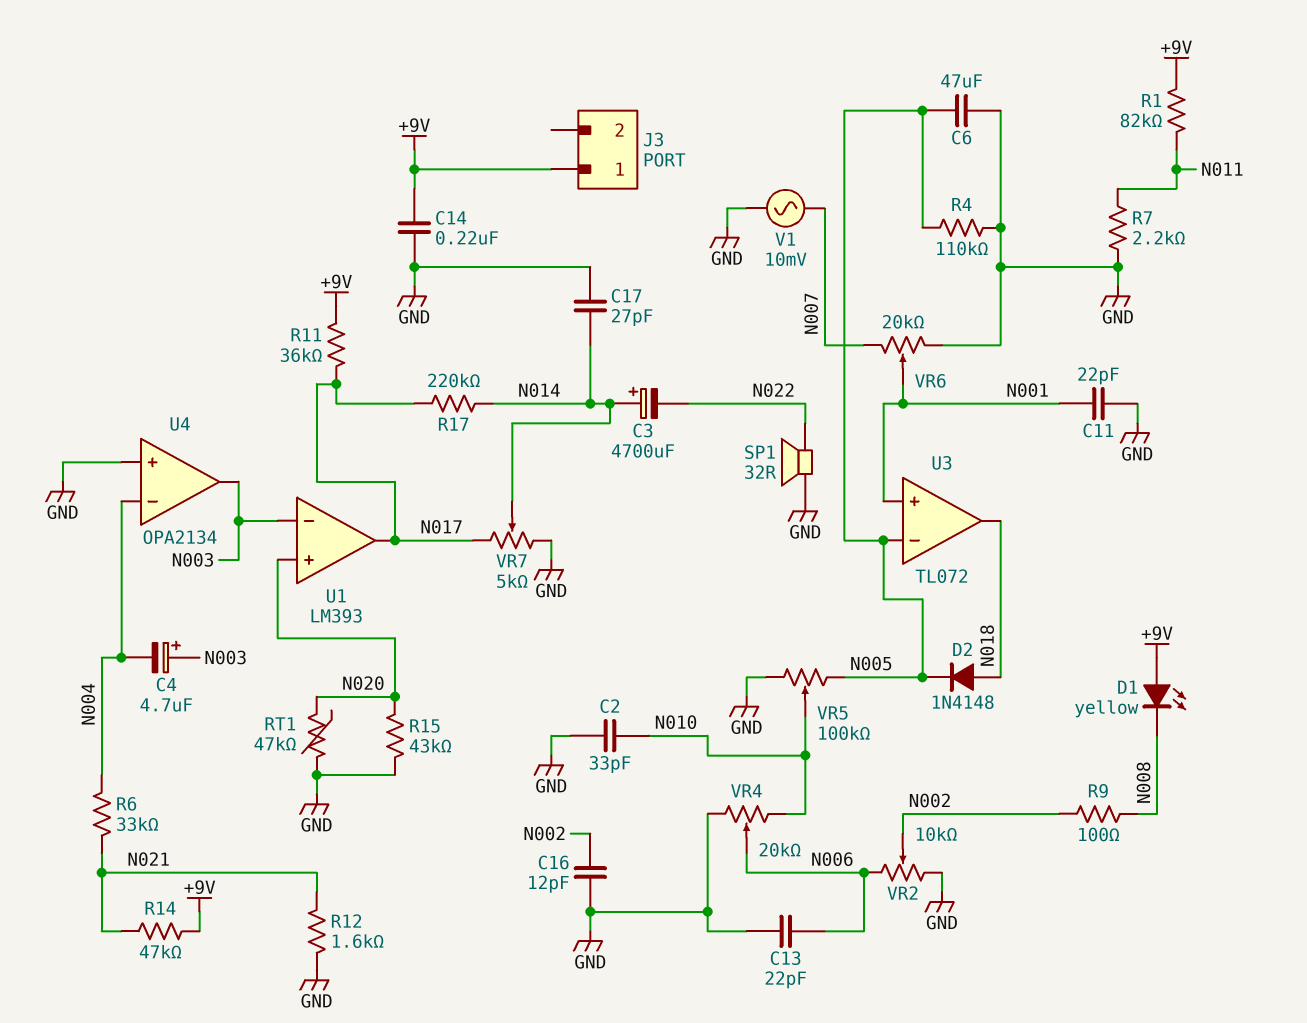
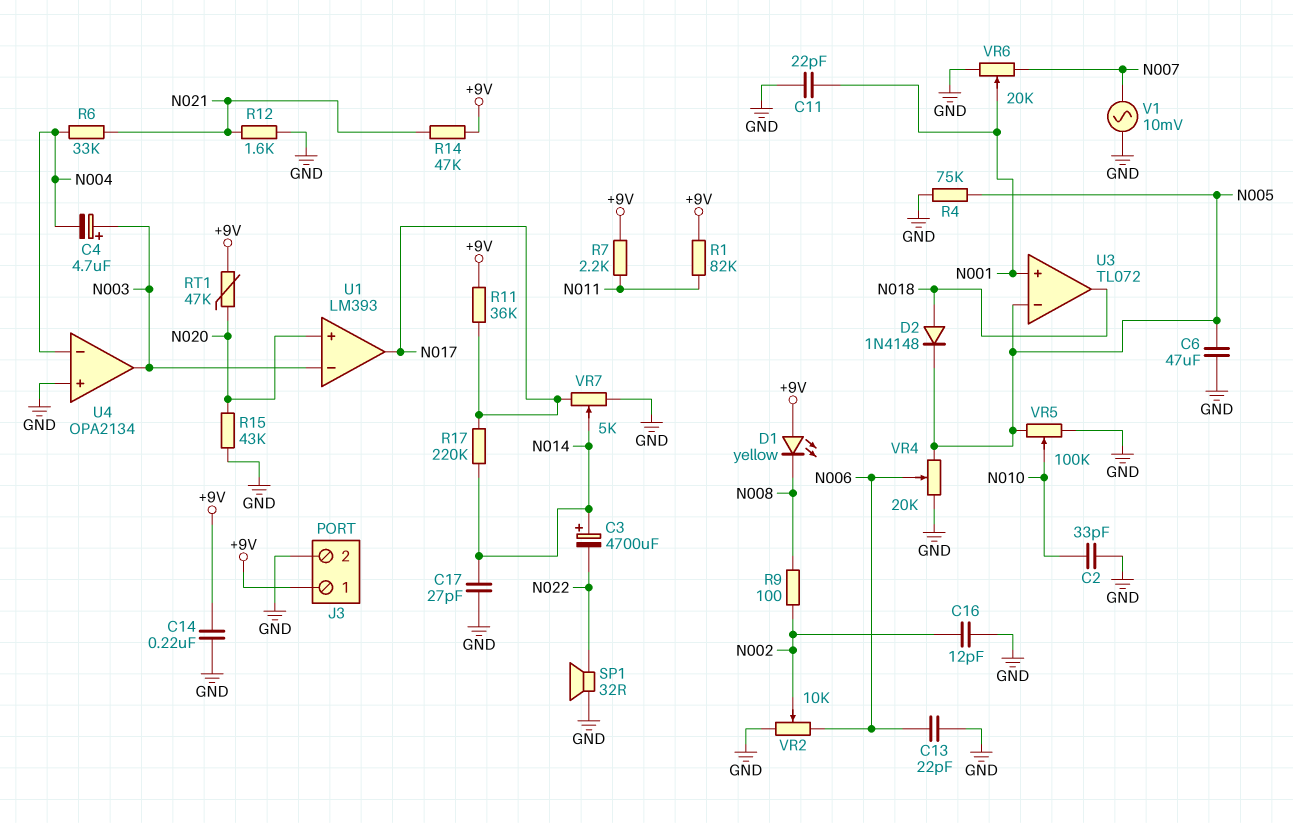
J3 pin 2: none -> GND
R4: 110k (GND, N005) -> 75k (GND, N005)
R7: 2.2k (GND, N011) -> 2.2k (+9V, N011)
RT1: 47k (GND, N020) -> 47k (+9V, N020)
VR4: 20k (GND, N010, wiper N006) -> 20k (GND, N005, wiper N006)

